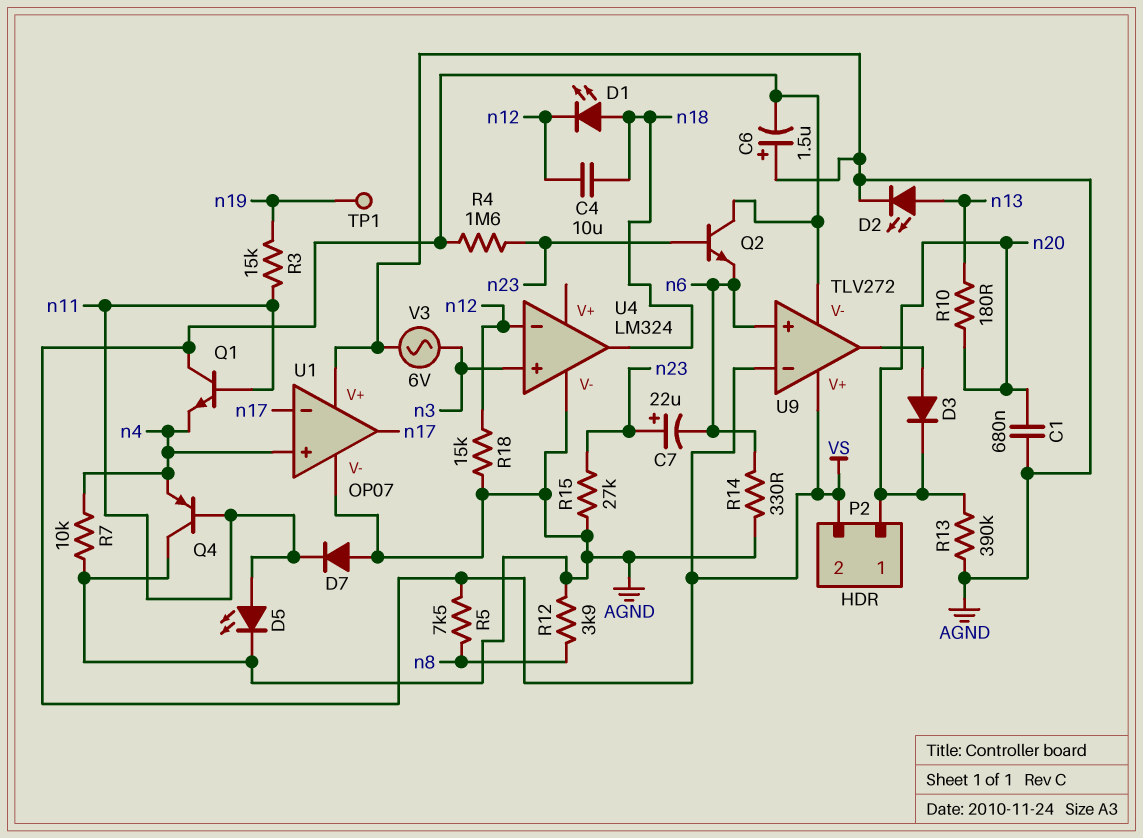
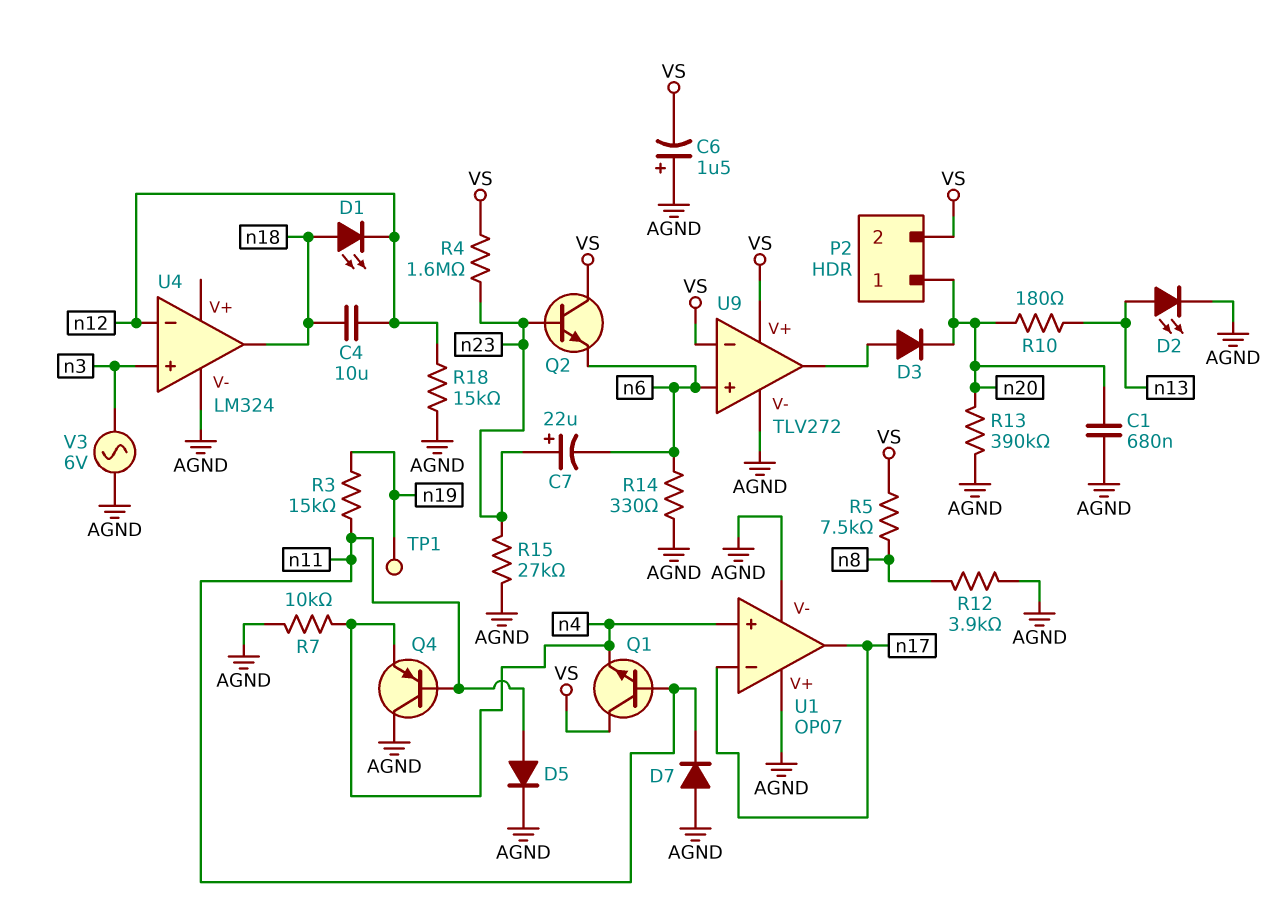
D5: LED (A n11, K AGND) -> diode (A n11, K AGND)
U9 pin V-: VS -> AGND

